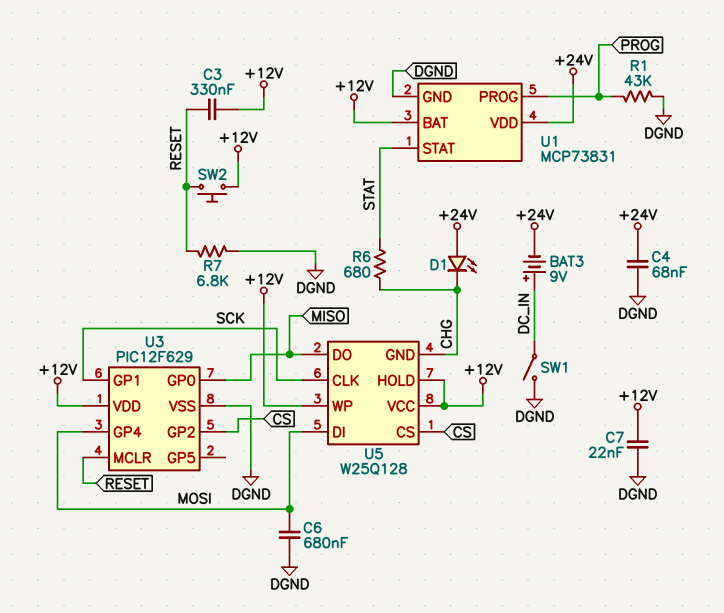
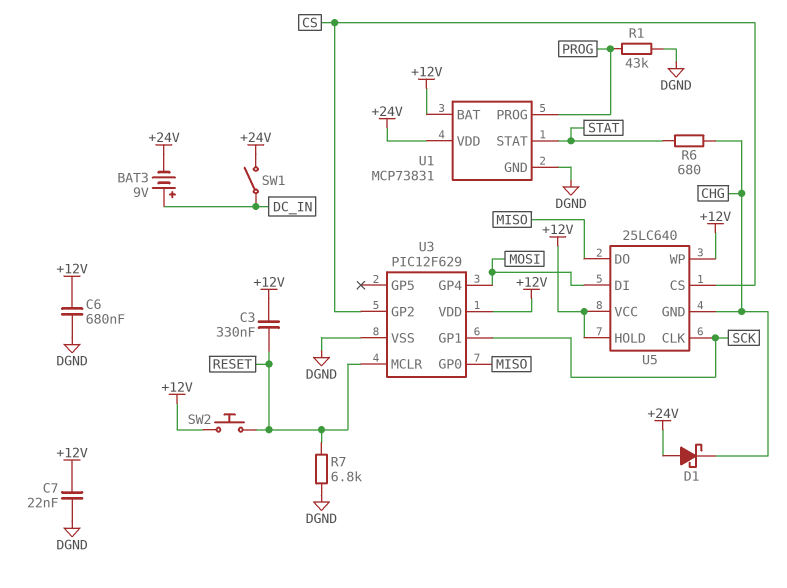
C4: 68nF (+24V, DGND) -> none
C6: 680nF (DGND, MOSI) -> 680nF (+12V, DGND)
D1: LED (A +24V, K CHG) -> schottky (A +24V, K CHG)
SW1: switch (DC_IN, DGND) -> switch (+24V, DC_IN)
U5: W25Q128 -> 25LC640

